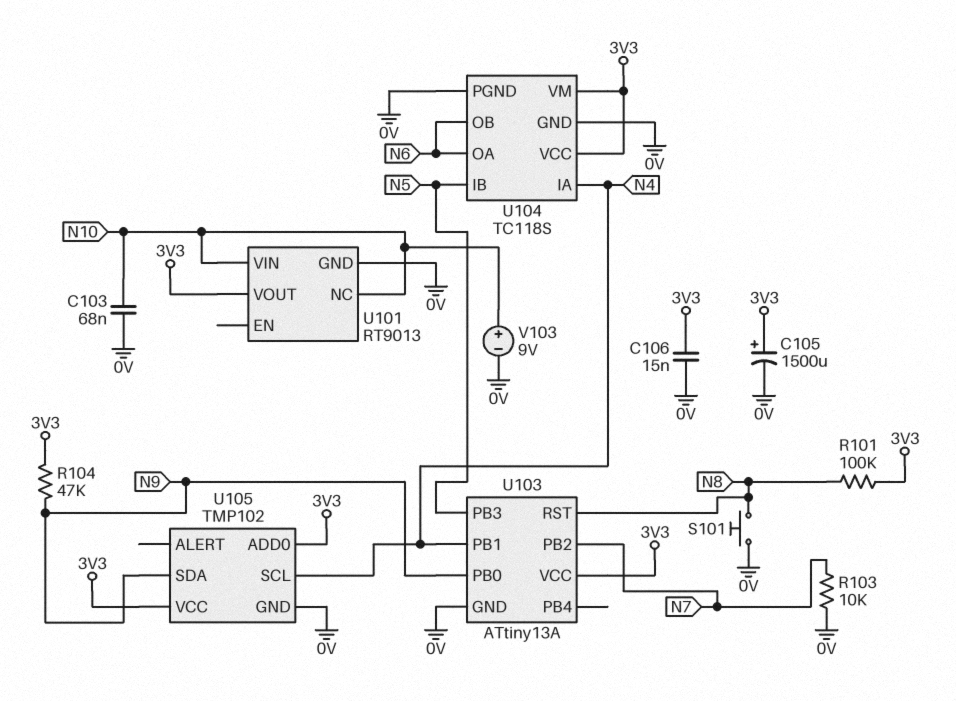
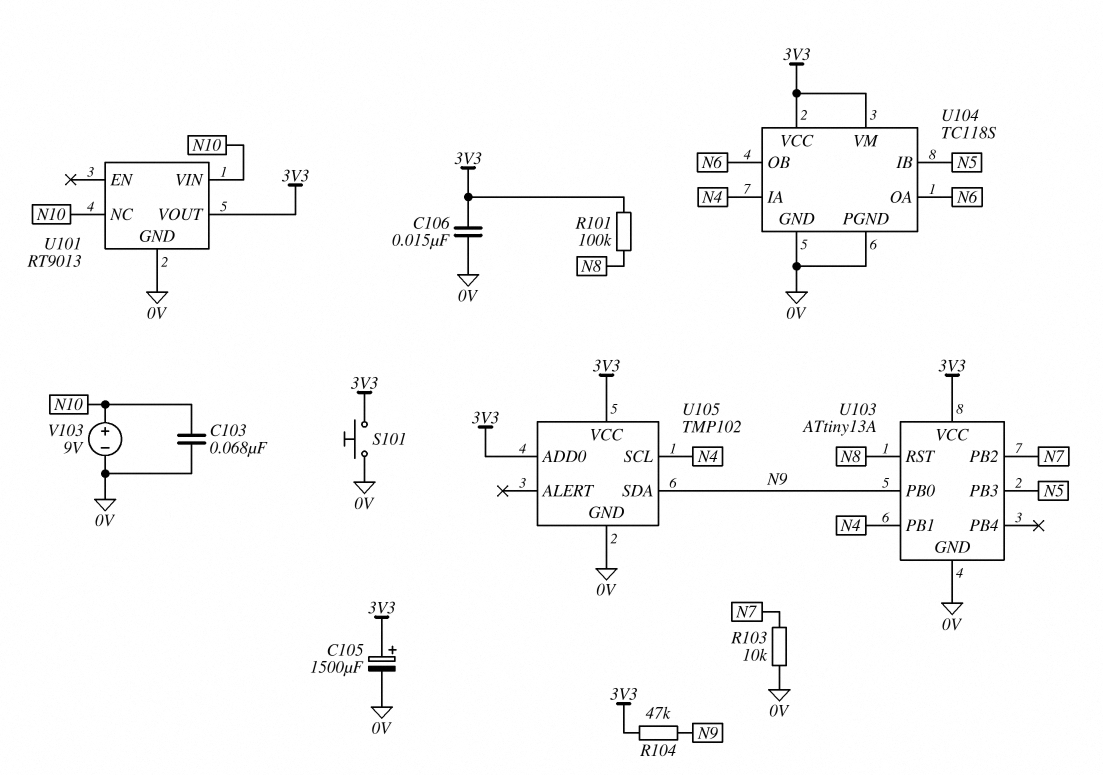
S101: button (0V, N8) -> button (0V, 3V3)

